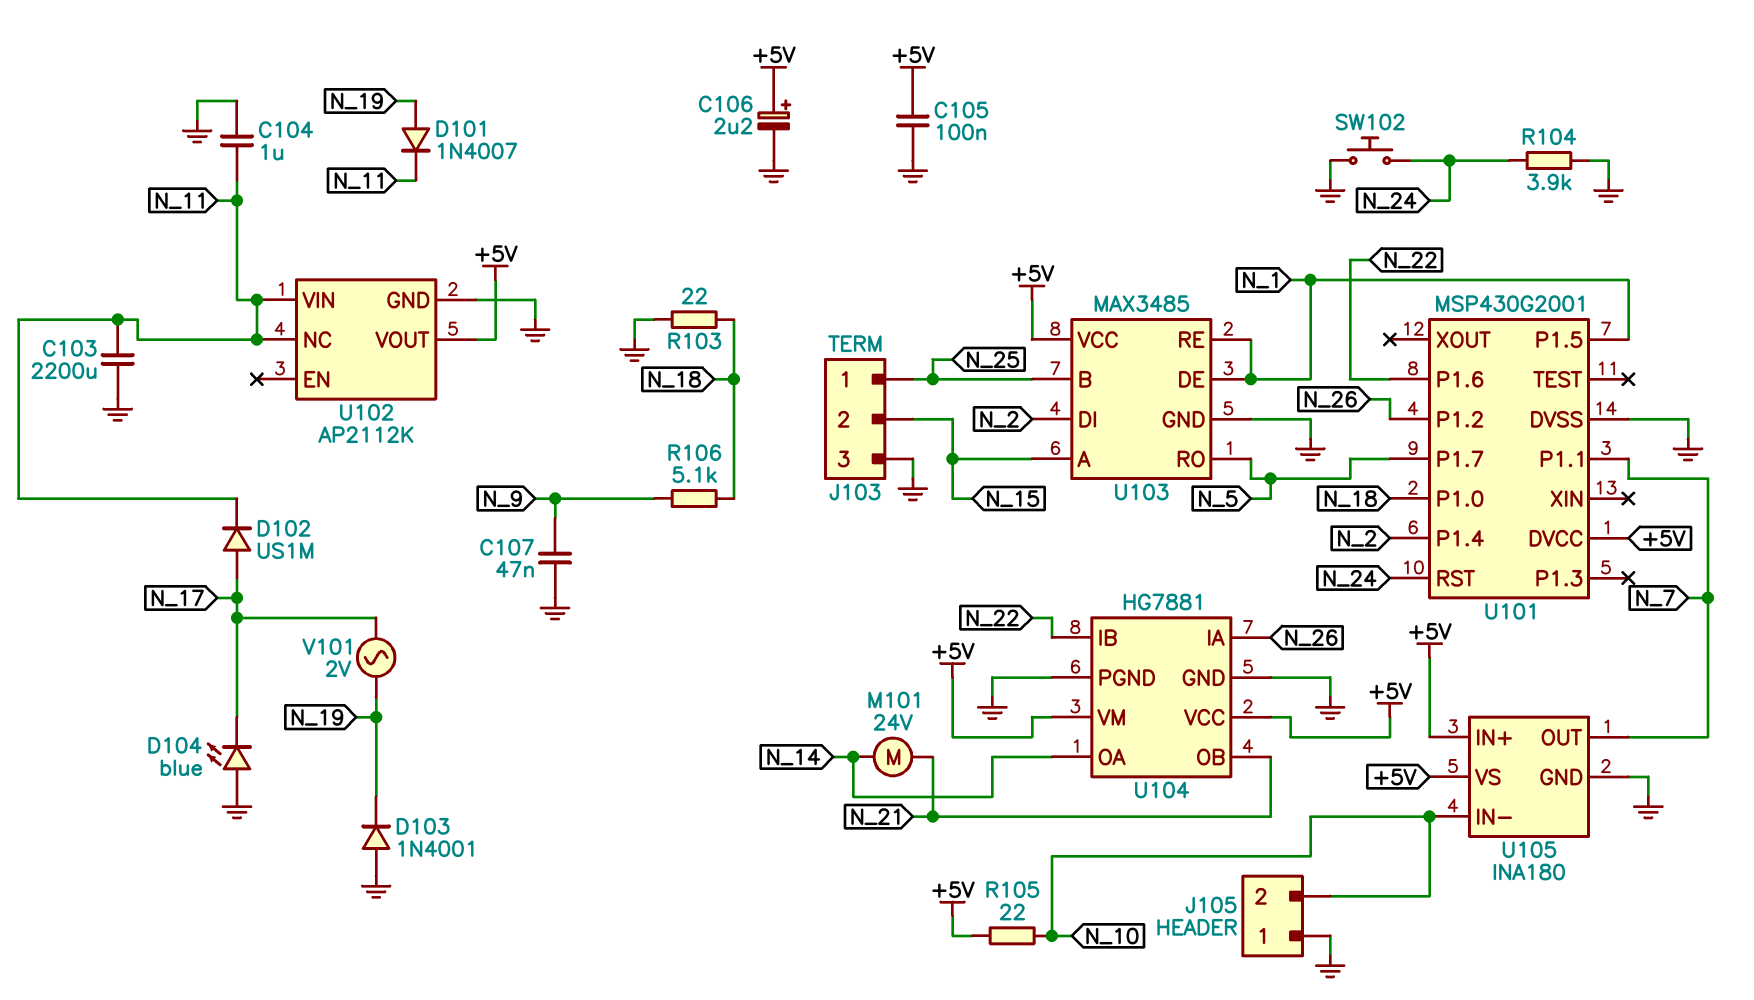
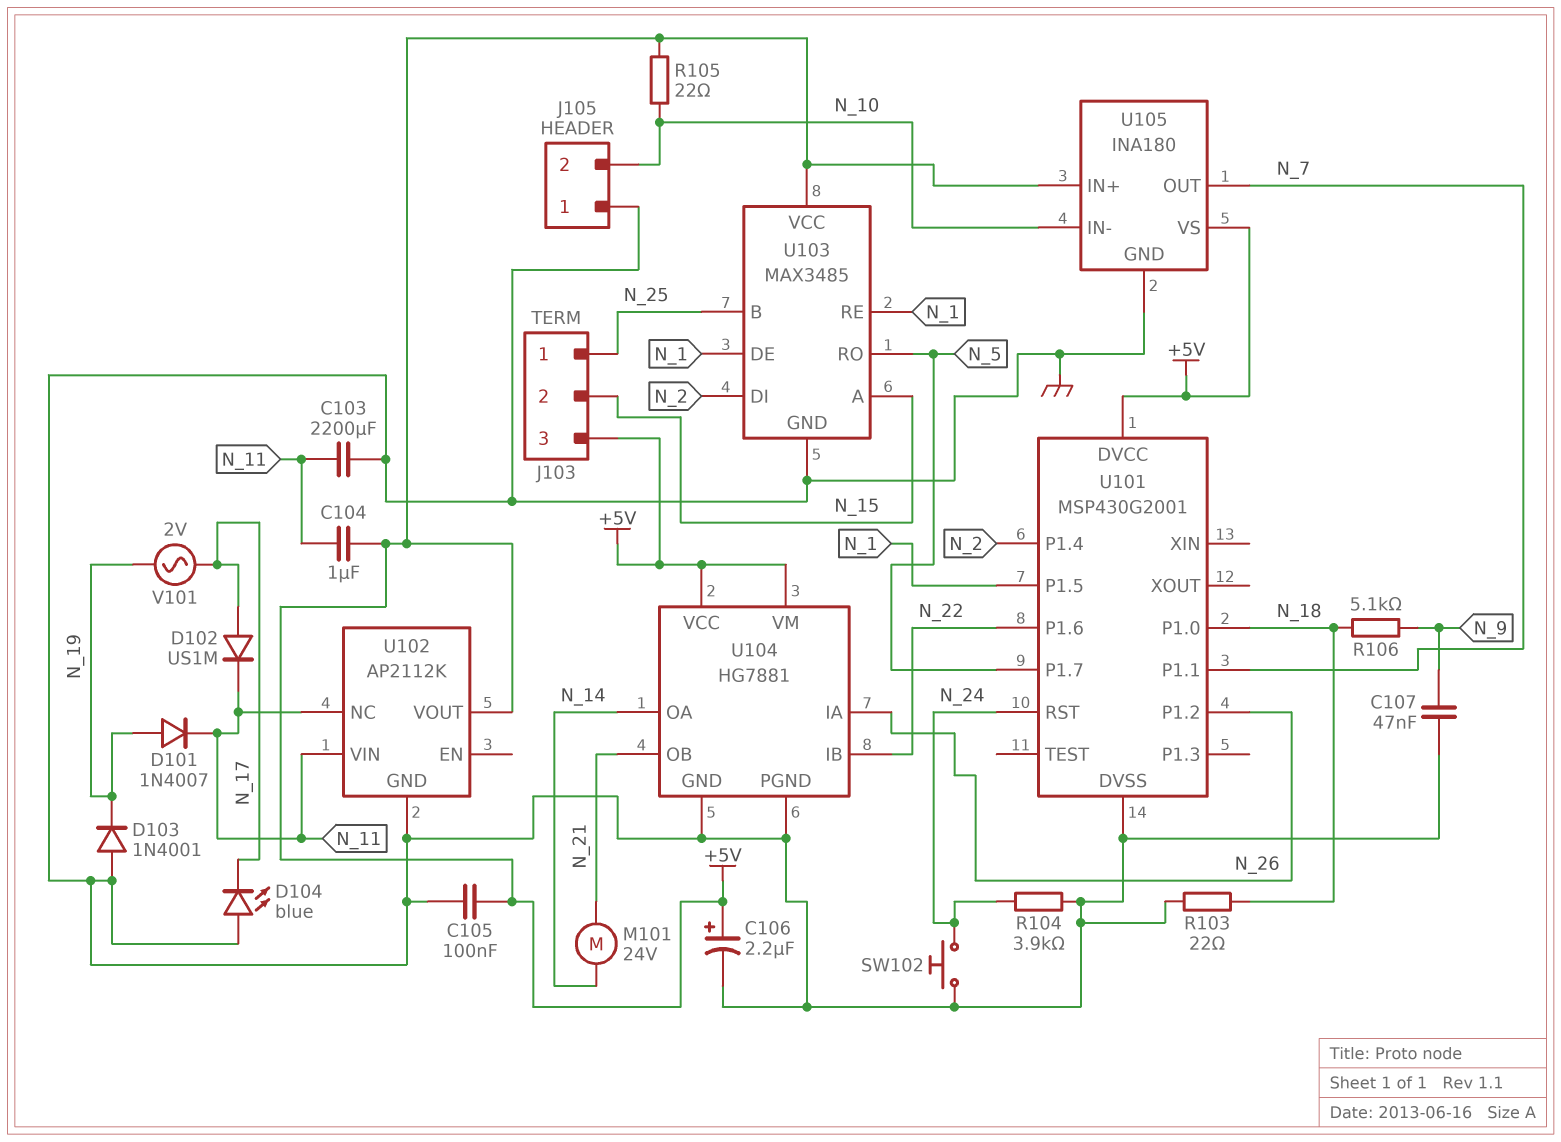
C104: 1uF (GND, N_11) -> 1uF (+5V, N_11)
J103 pin 3: GND -> +5V

